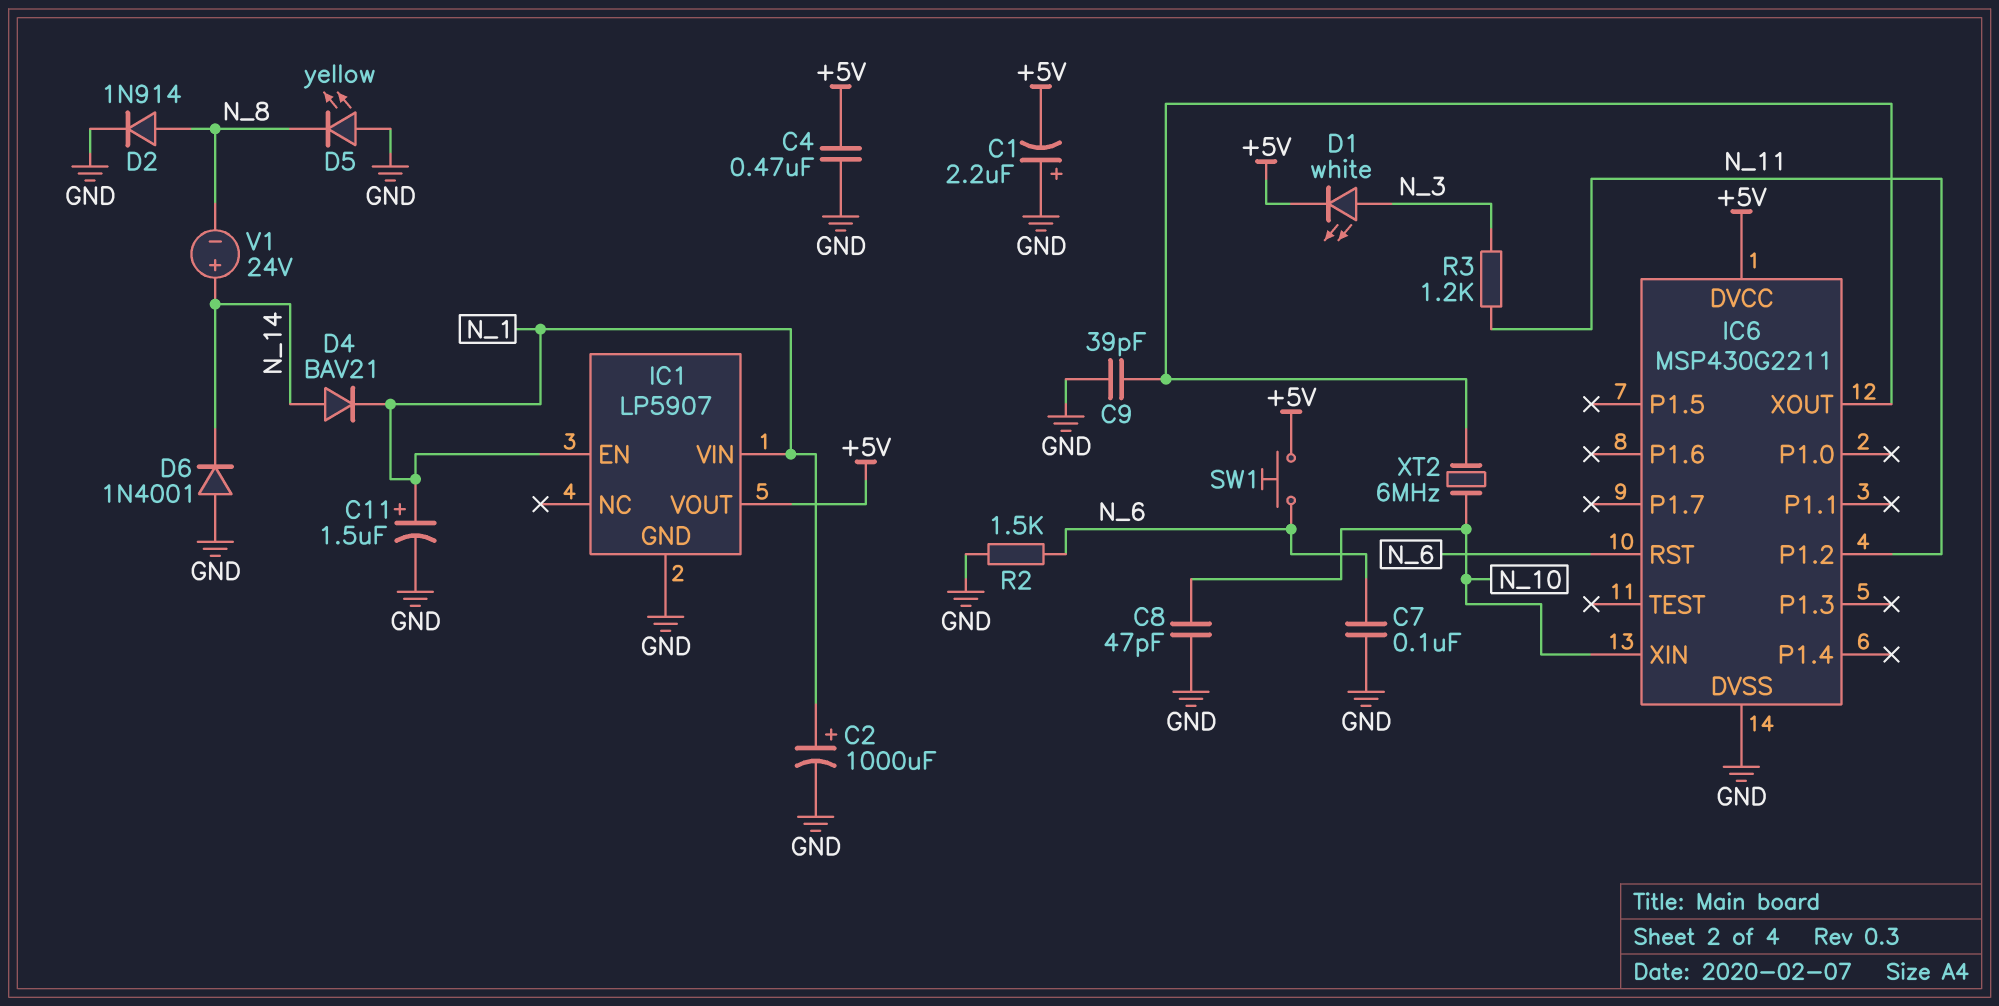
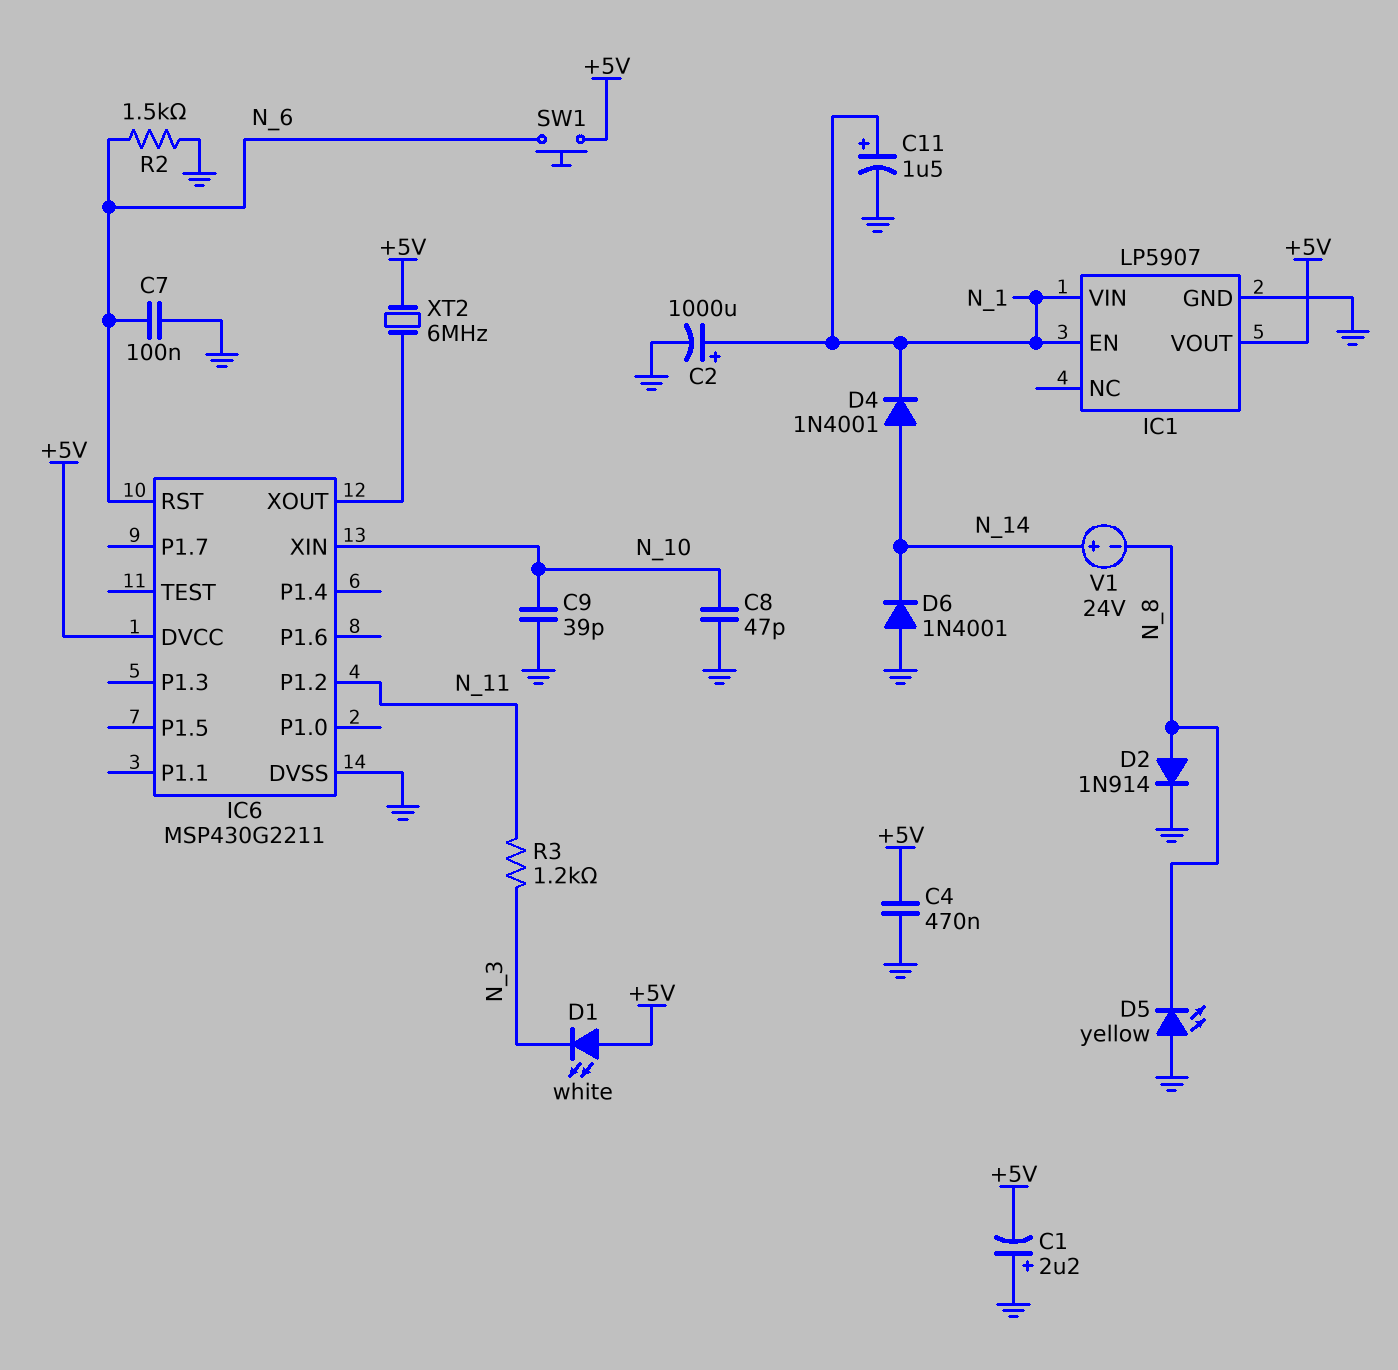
C9: 39pF (GND, IC6/XOUT) -> 39pF (GND, N_10)
D1: LED white (A N_3, K +5V) -> LED white (A +5V, K N_3)
D4: diode BAV21 (A N_14, K N_1) -> diode 1N4001 (A N_14, K N_1)
XT2: 6MHz (IC6/XOUT, N_10) -> 6MHz (+5V, IC6/XOUT)

